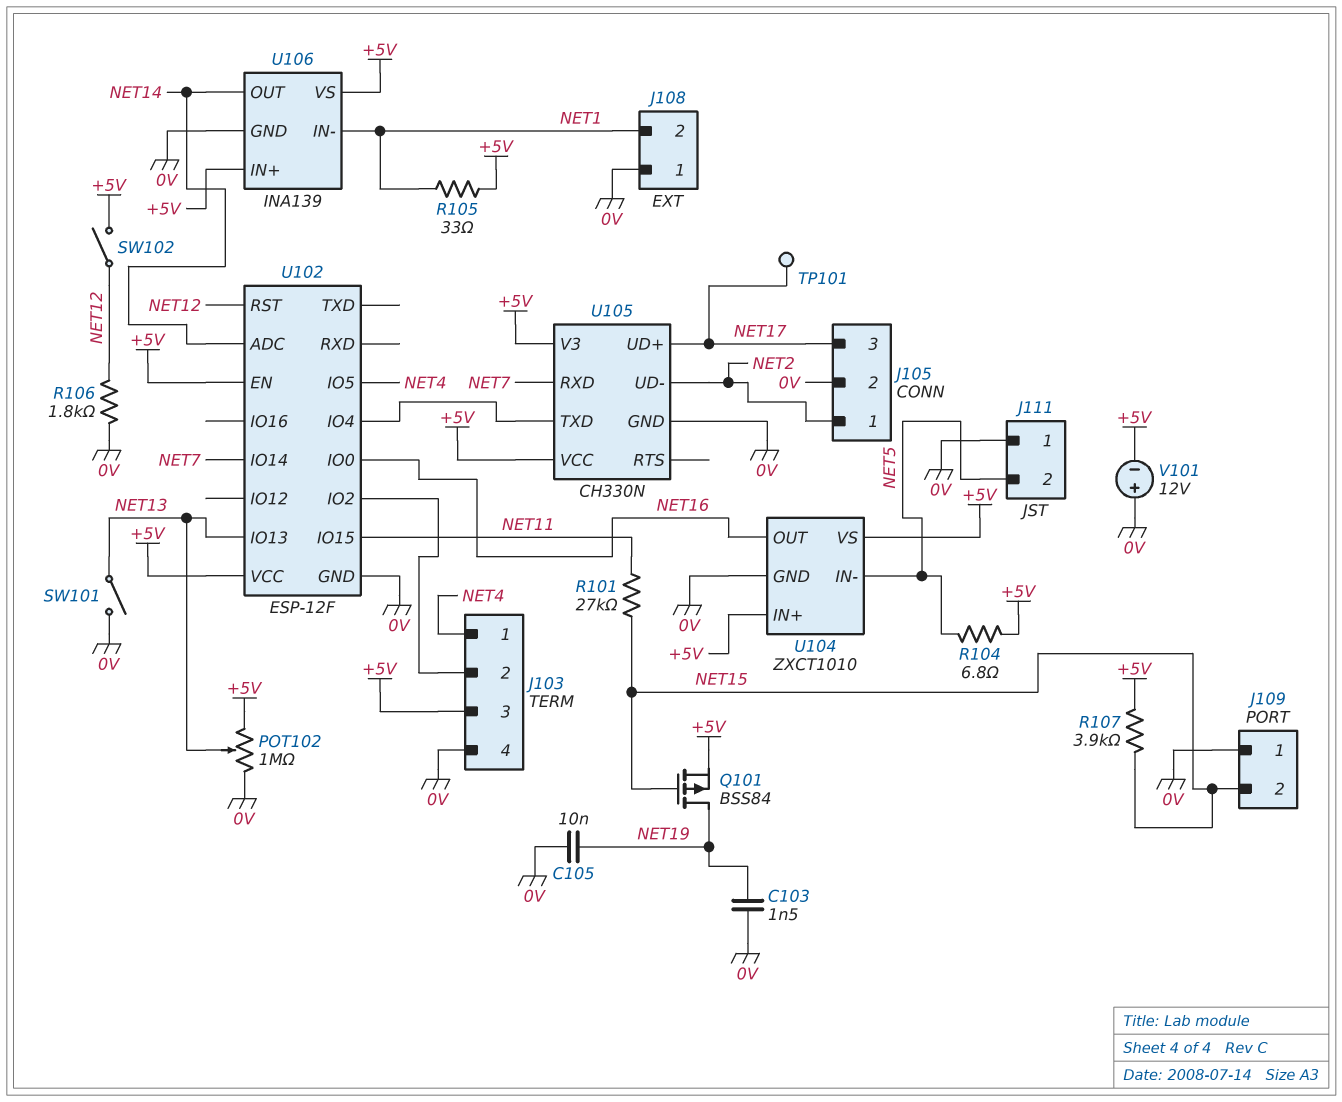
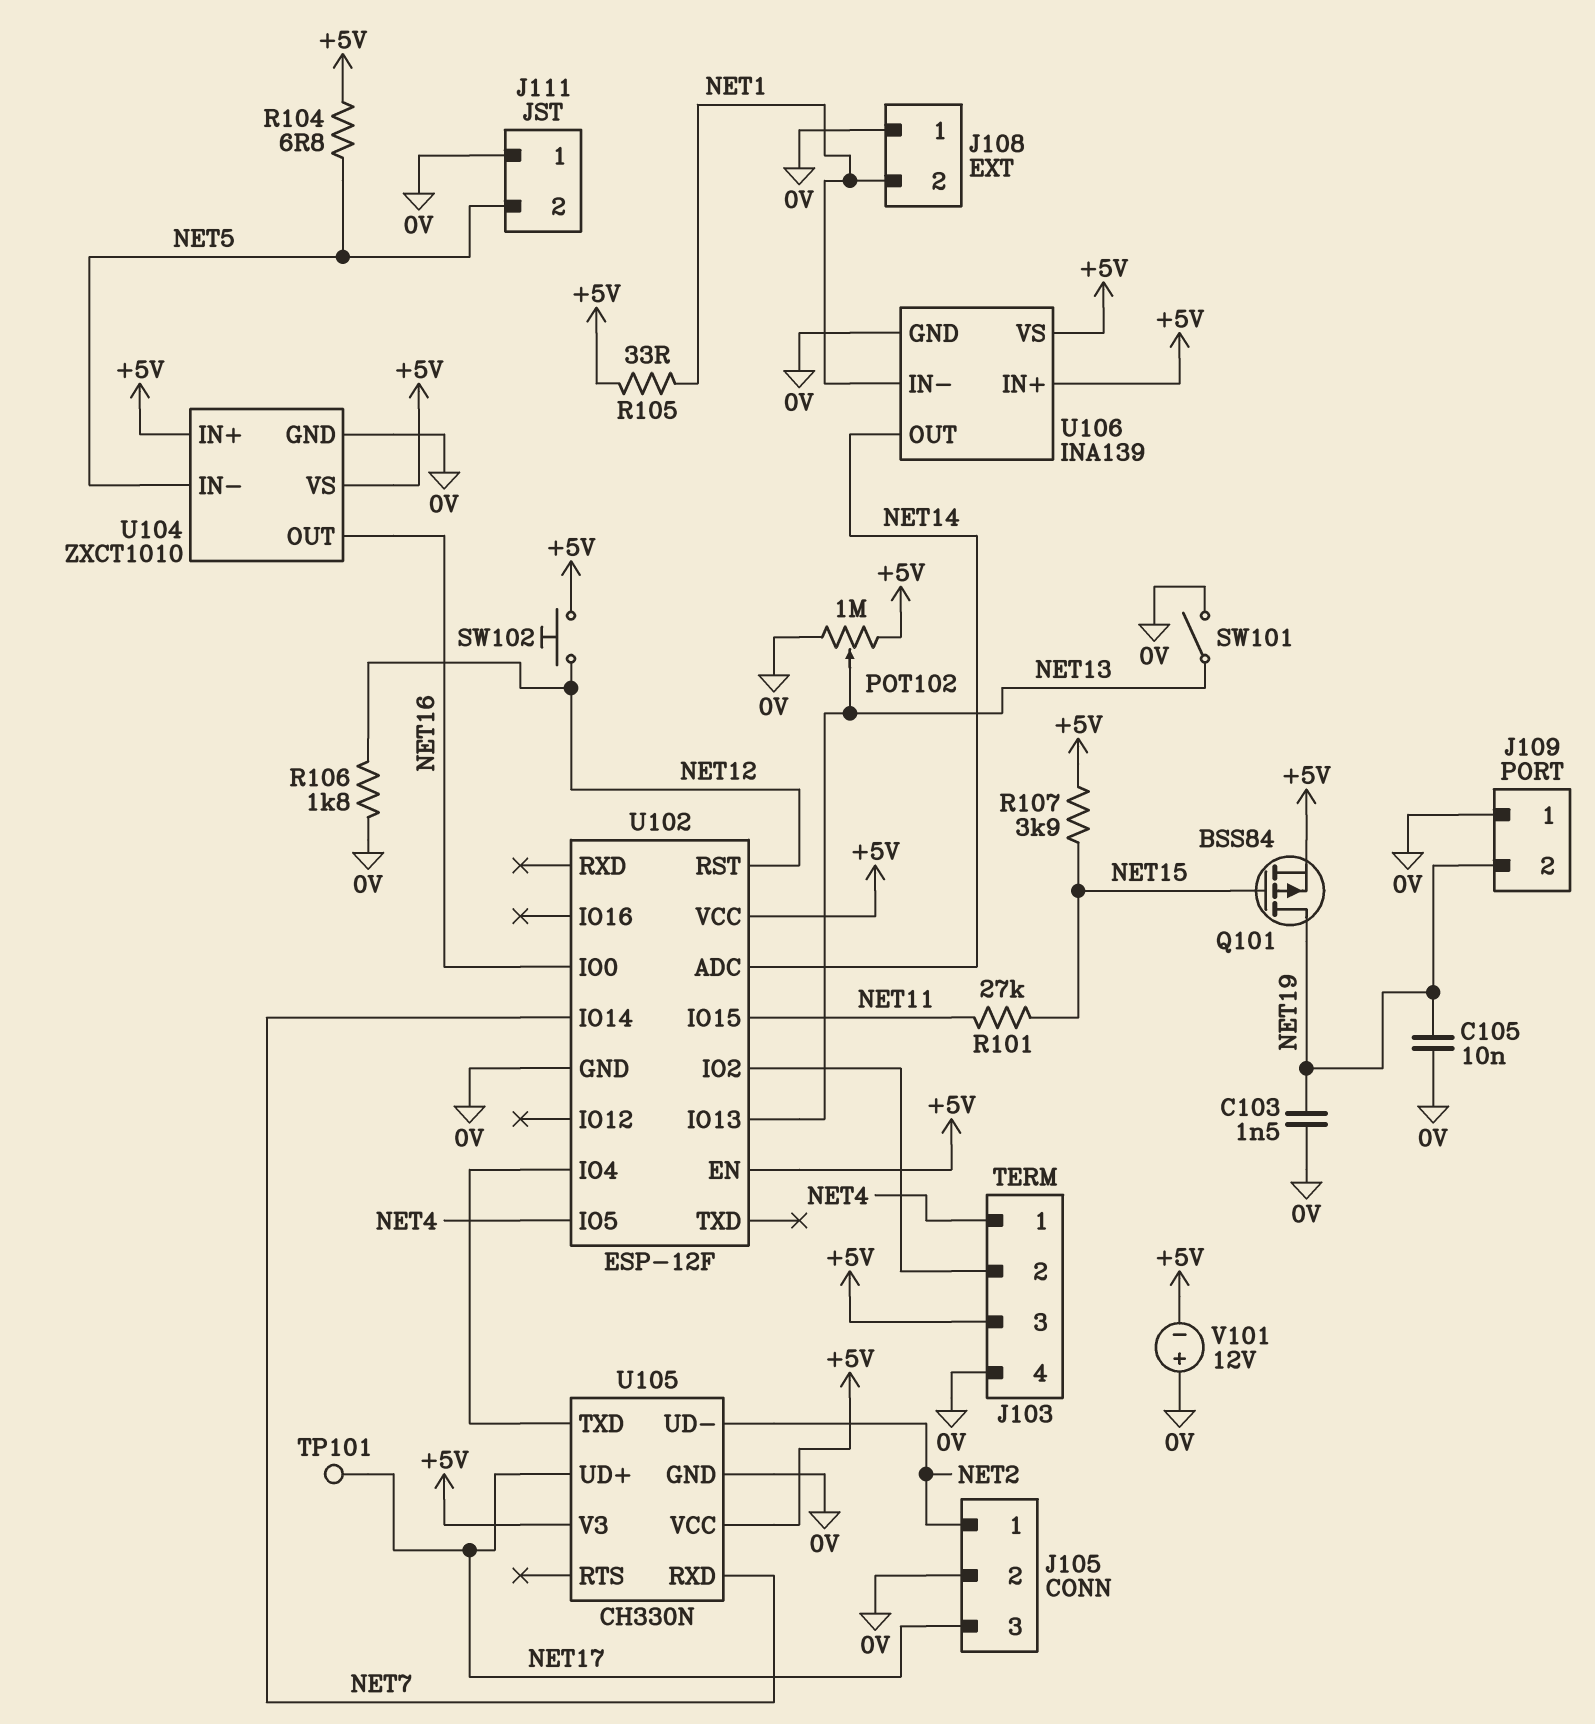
J109 pin 2: NET15 -> NET19
SW102: switch (+5V, NET12) -> button (+5V, NET12)

